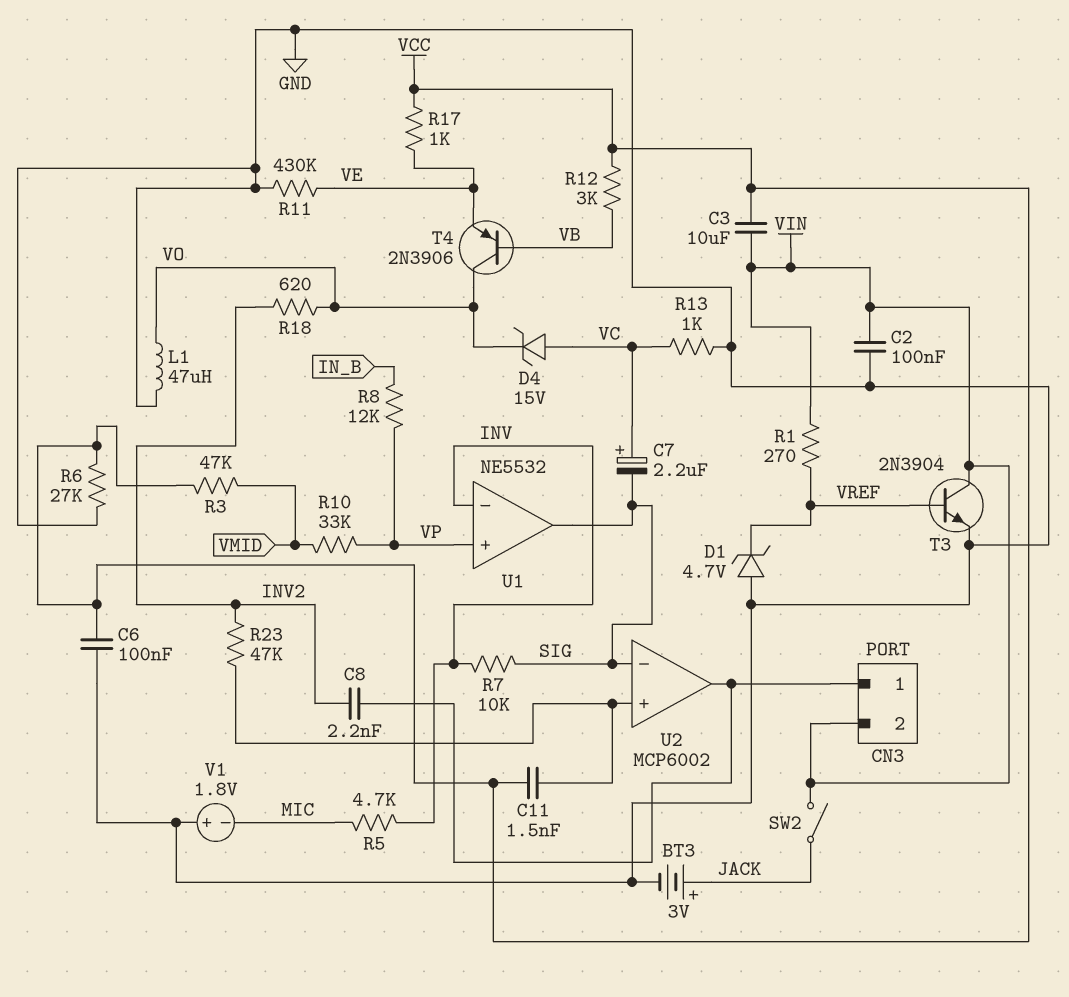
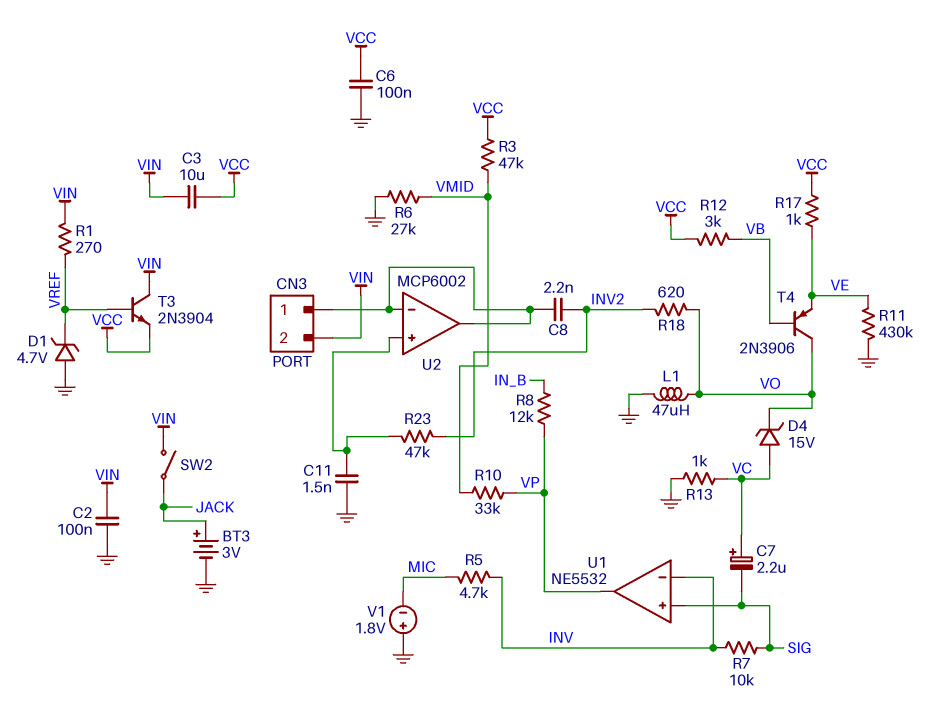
C11: 1.5nF (U2/in+, VCC) -> 1.5nF (GND, U2/in+)
R6: 27k (GND, VCC) -> 27k (GND, VMID)
T3: NPN 2N3904 (B VREF, C VIN, E GND) -> NPN 2N3904 (B VREF, C VIN, E VCC)
U1 pin in+: VP -> SIG
U1 pin out: SIG -> VP
U2 pin in-: SIG -> CN3/1

